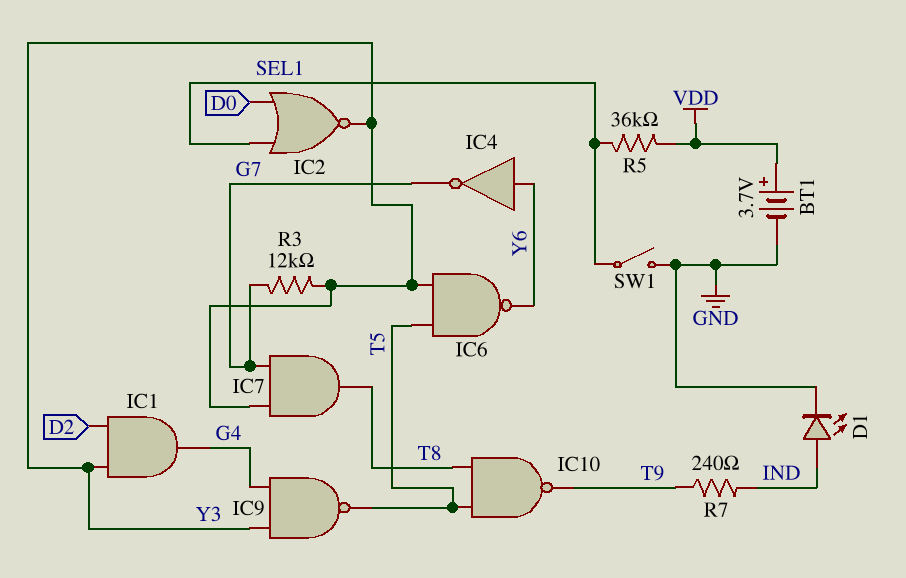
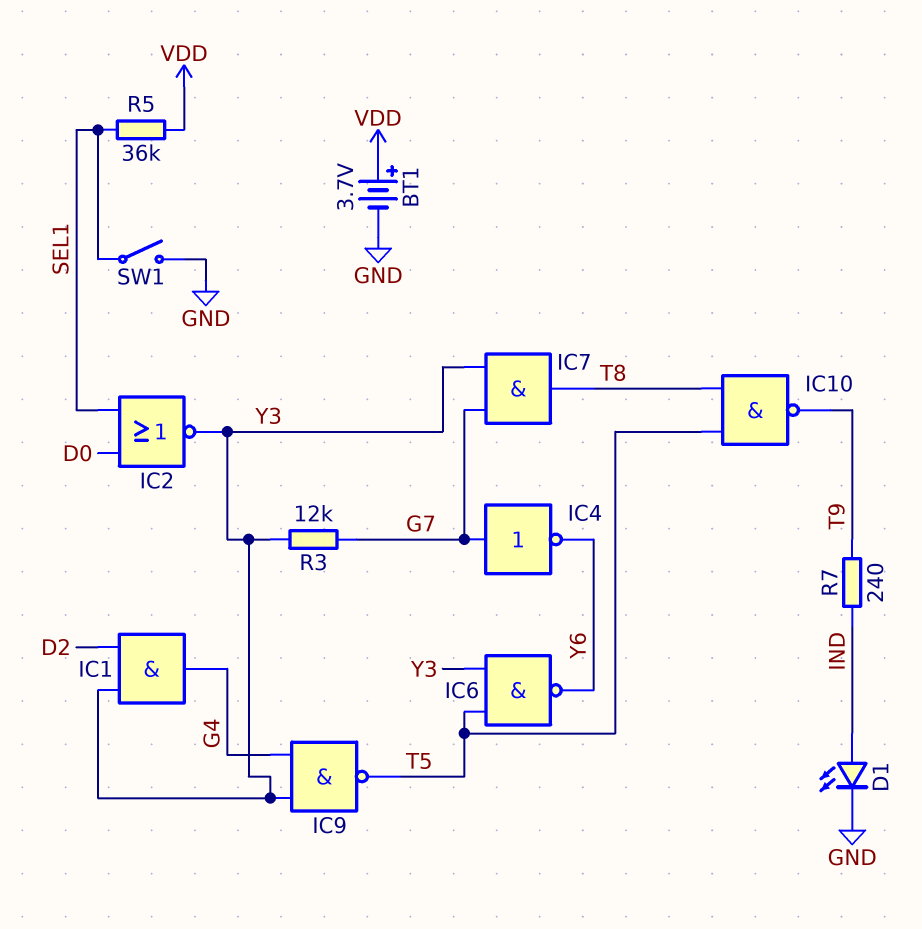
IC4: NOT (in Y6, out G7) -> NOT (in G7, out Y6)

